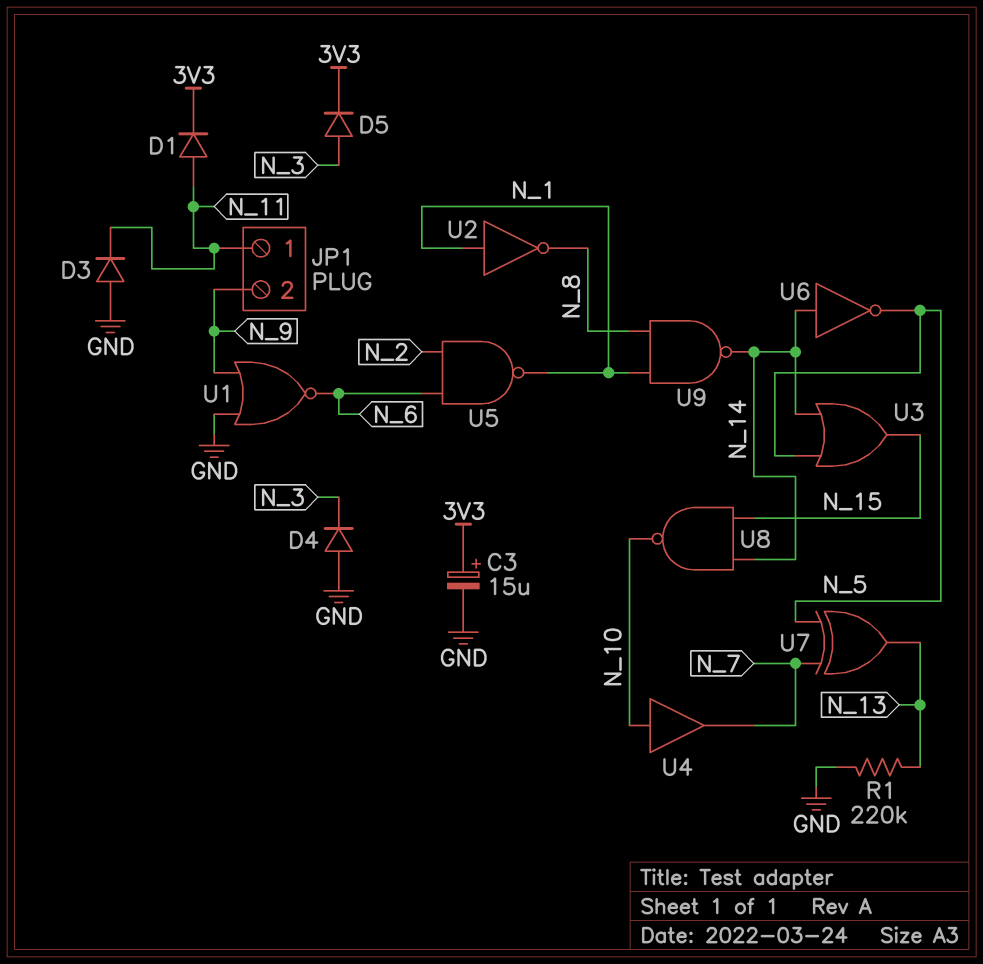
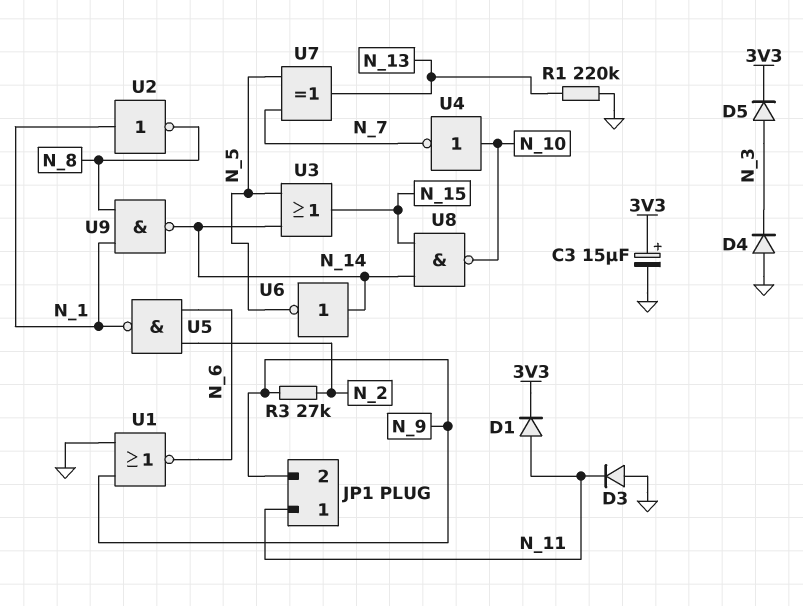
R3: none -> 27k (N_2, N_9)
U4: buffer (in N_10, out N_7) -> NOT (in N_10, out N_7)

